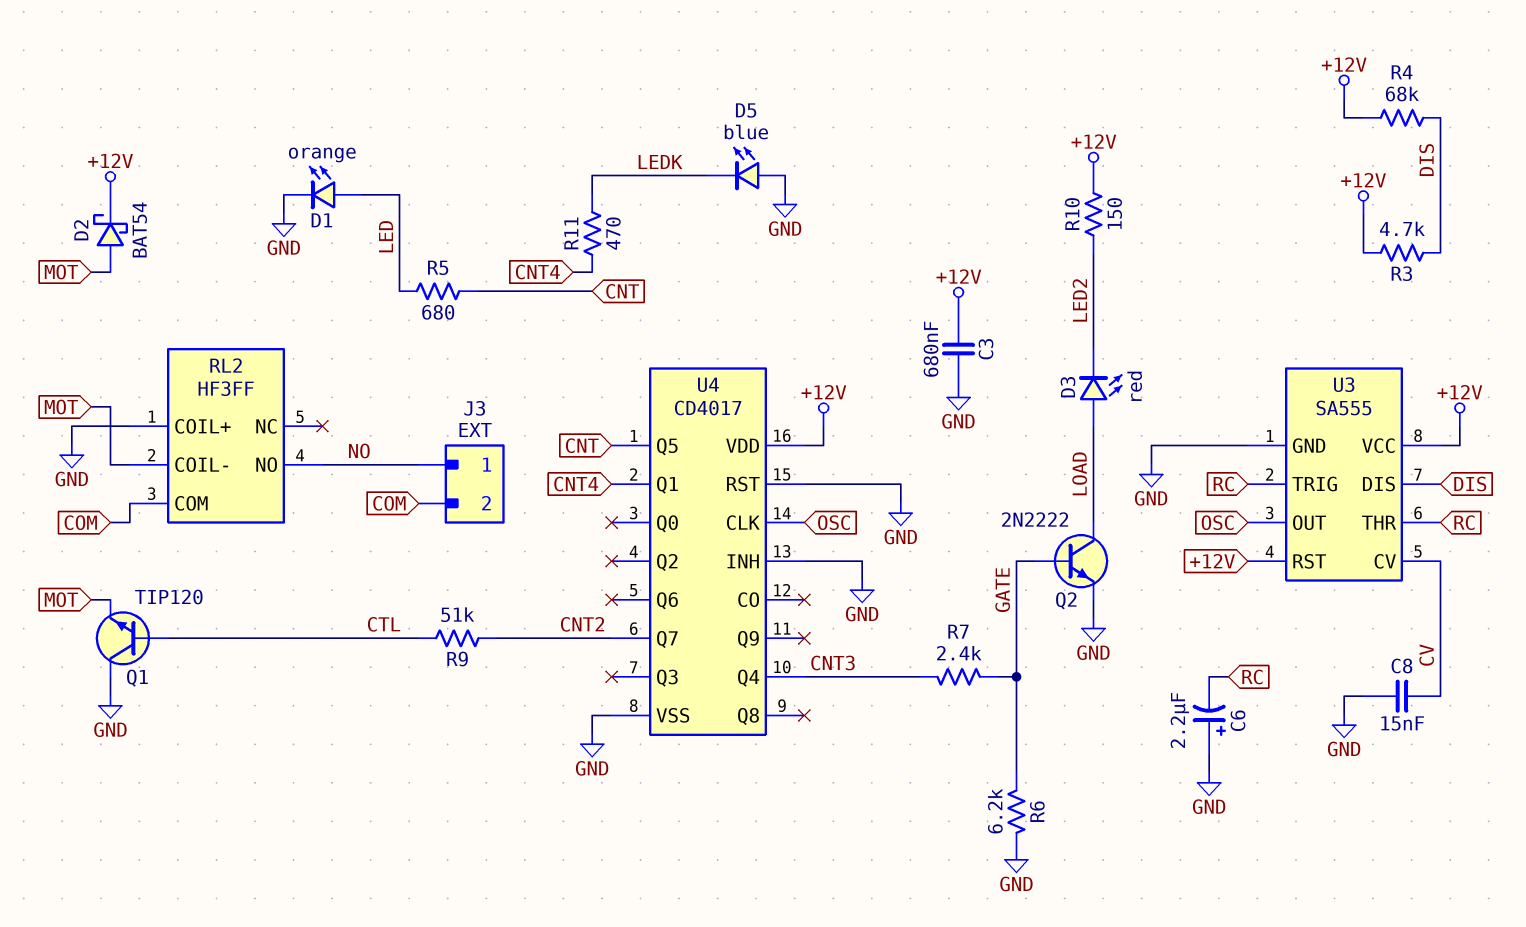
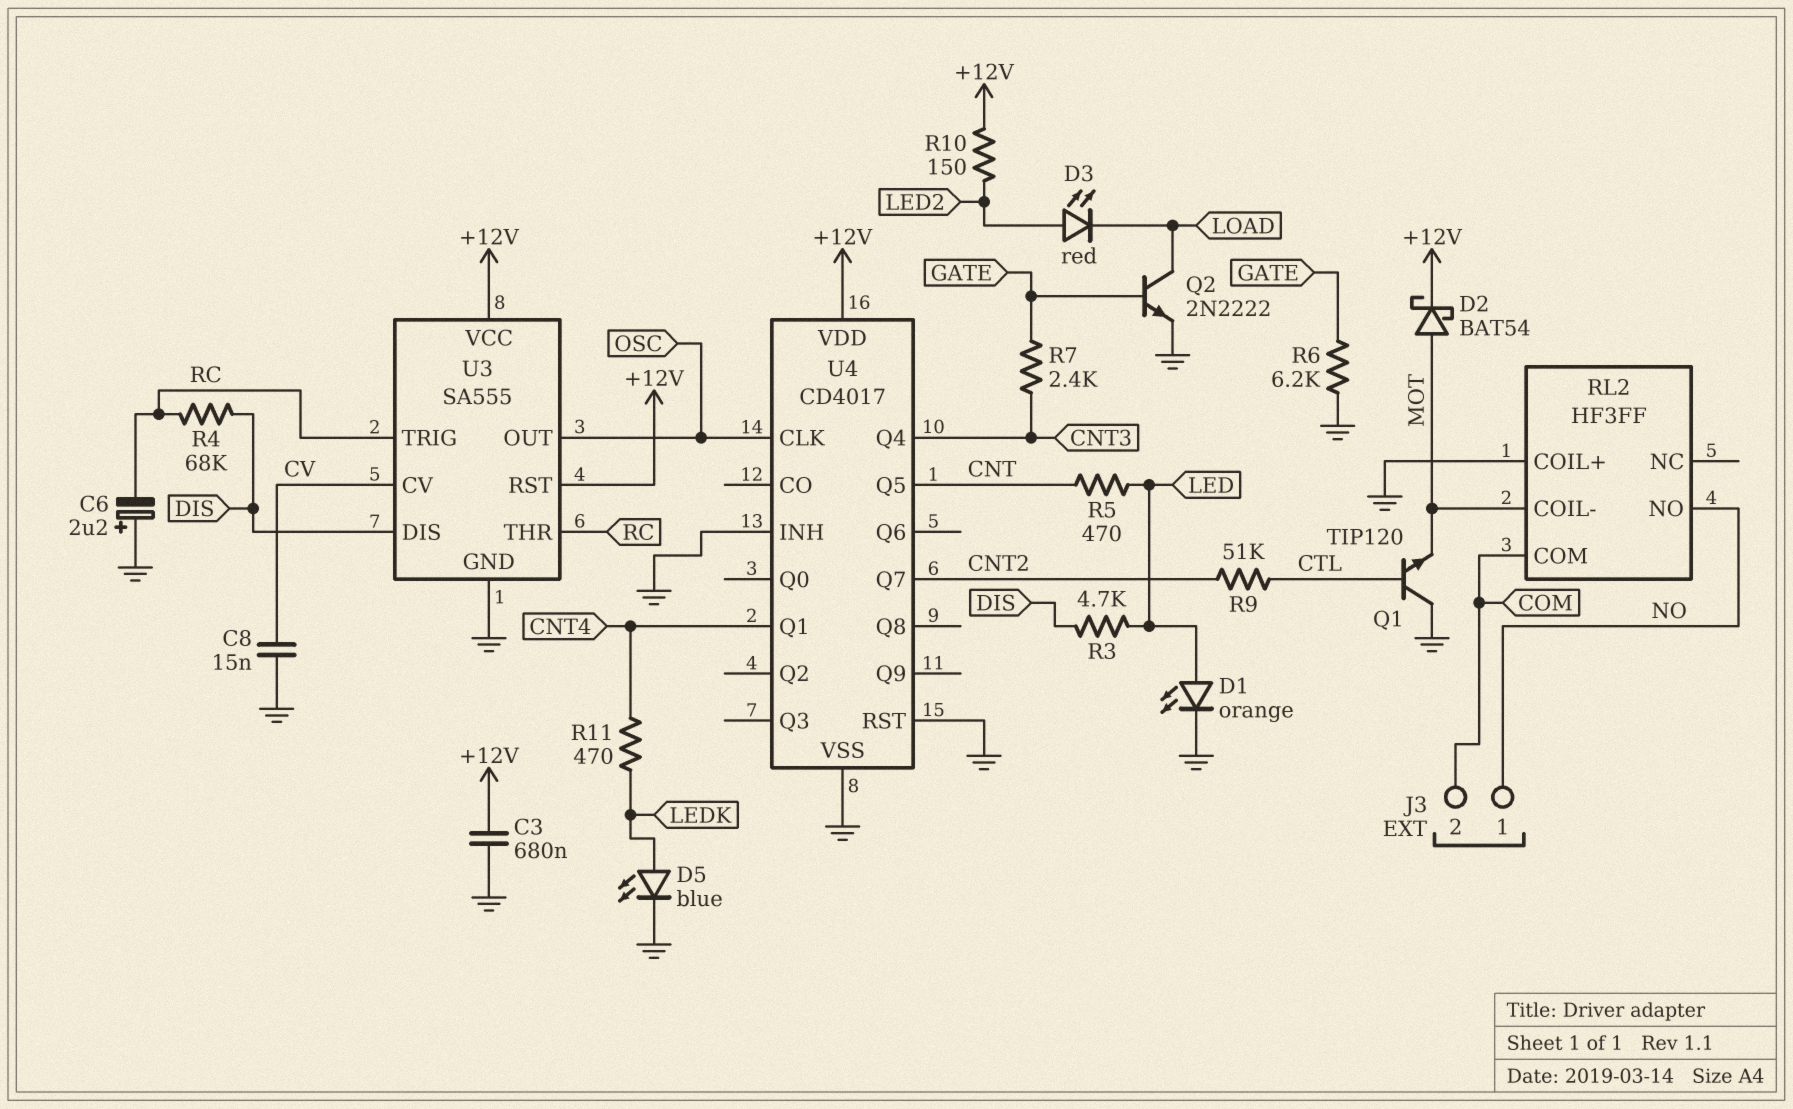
D3: LED red (A LOAD, K LED2) -> LED red (A LED2, K LOAD)
D5: LED blue (A GND, K LEDK) -> LED blue (A LEDK, K GND)
R3: 4.7k (+12V, DIS) -> 4.7k (DIS, LED)
R4: 68k (+12V, DIS) -> 68k (DIS, RC)
R5: 680 (CNT, LED) -> 470 (CNT, LED)

